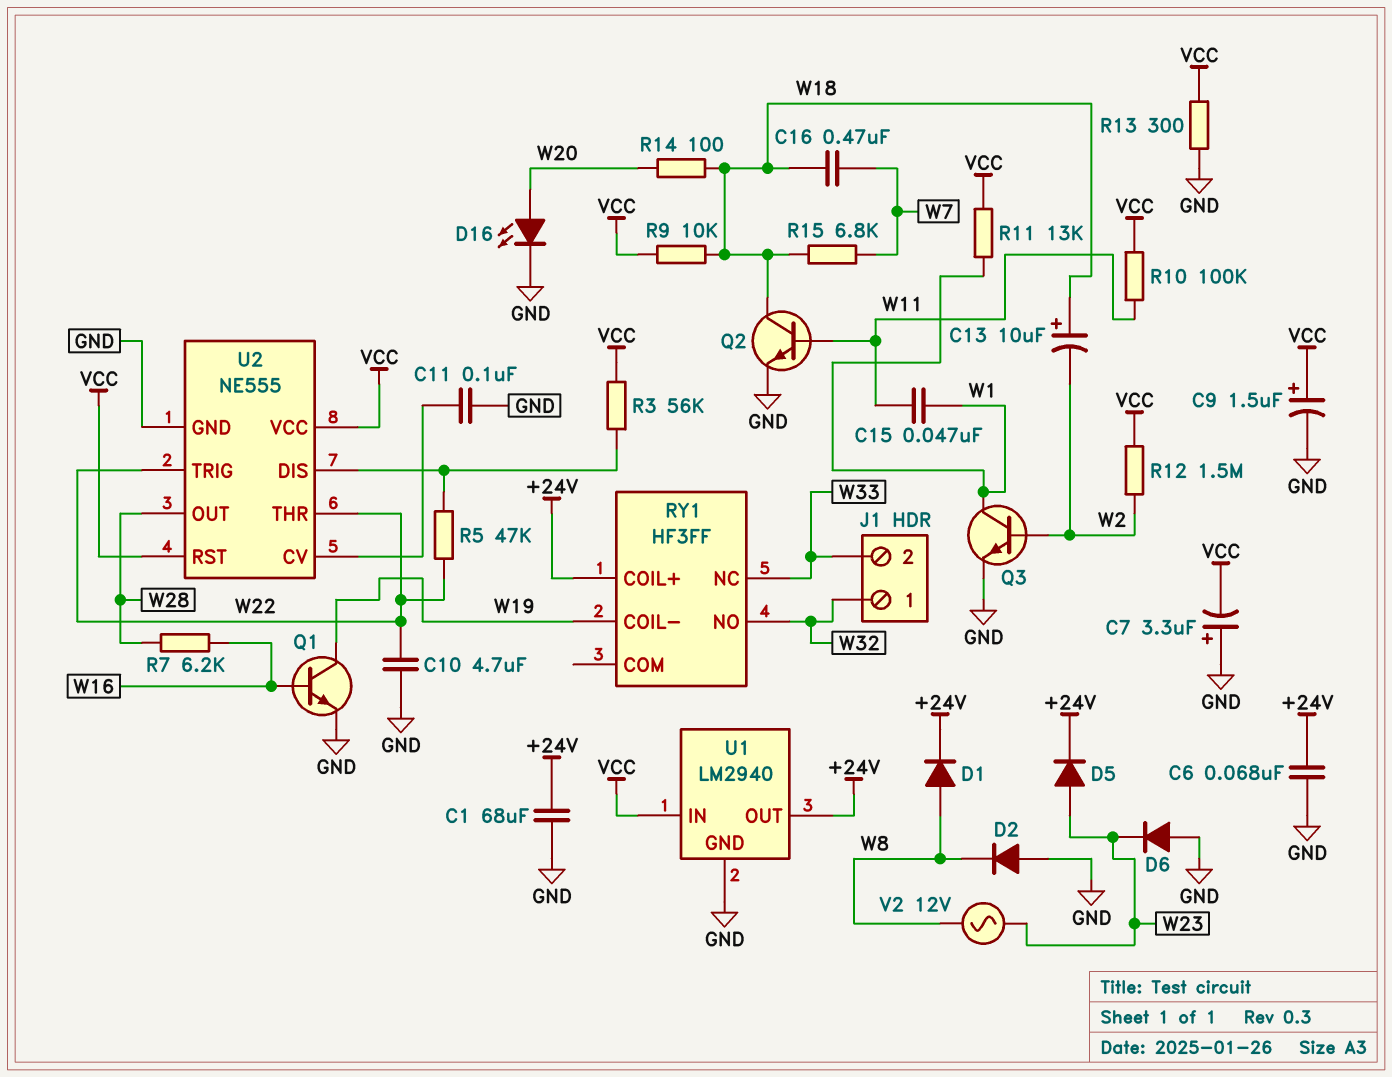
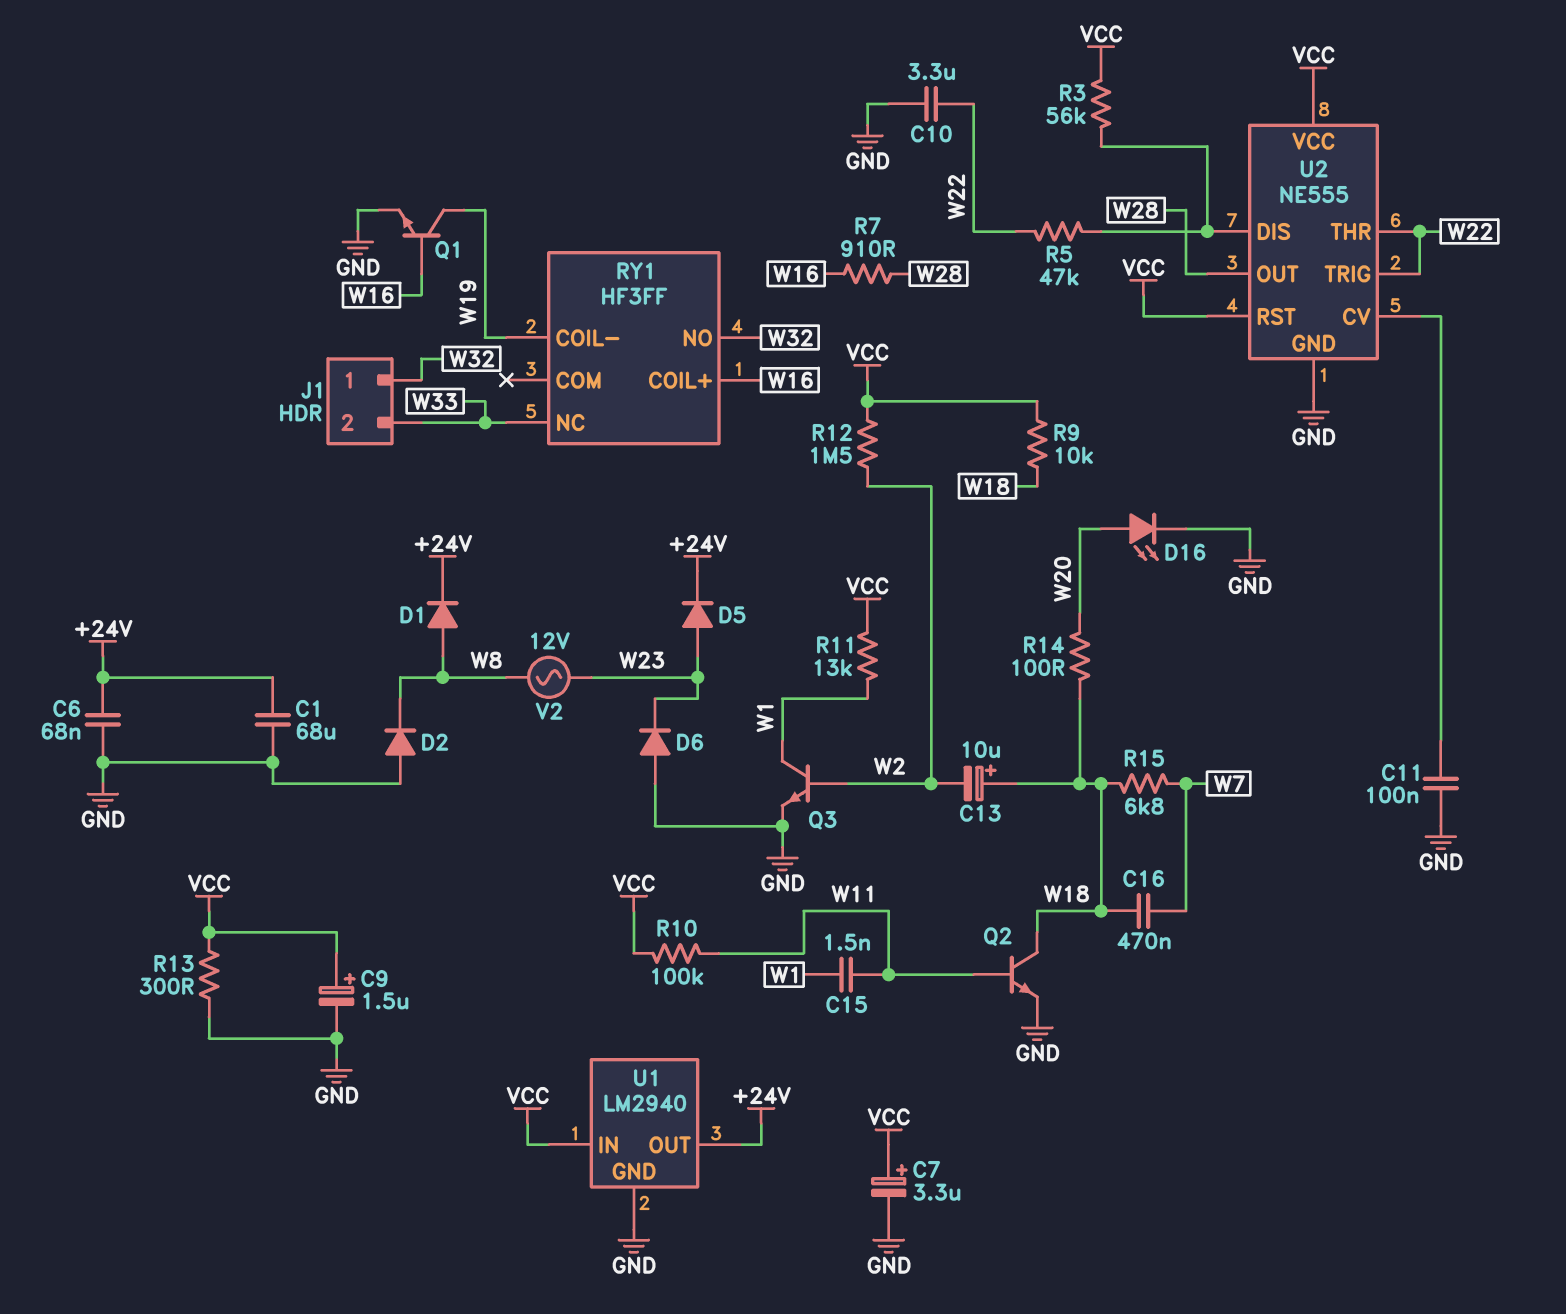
C7: 3.3uF (plus GND, minus VCC) -> 3.3uF (plus VCC, minus GND)
C10: 4.7uF (GND, W22) -> 3.3uF (GND, W22)
C15: 47nF (W1, W11) -> 1.5nF (W1, W11)
R7: 6.2k (W16, W28) -> 910 (W16, W28)
RY1 pin COIL+: +24V -> W16

